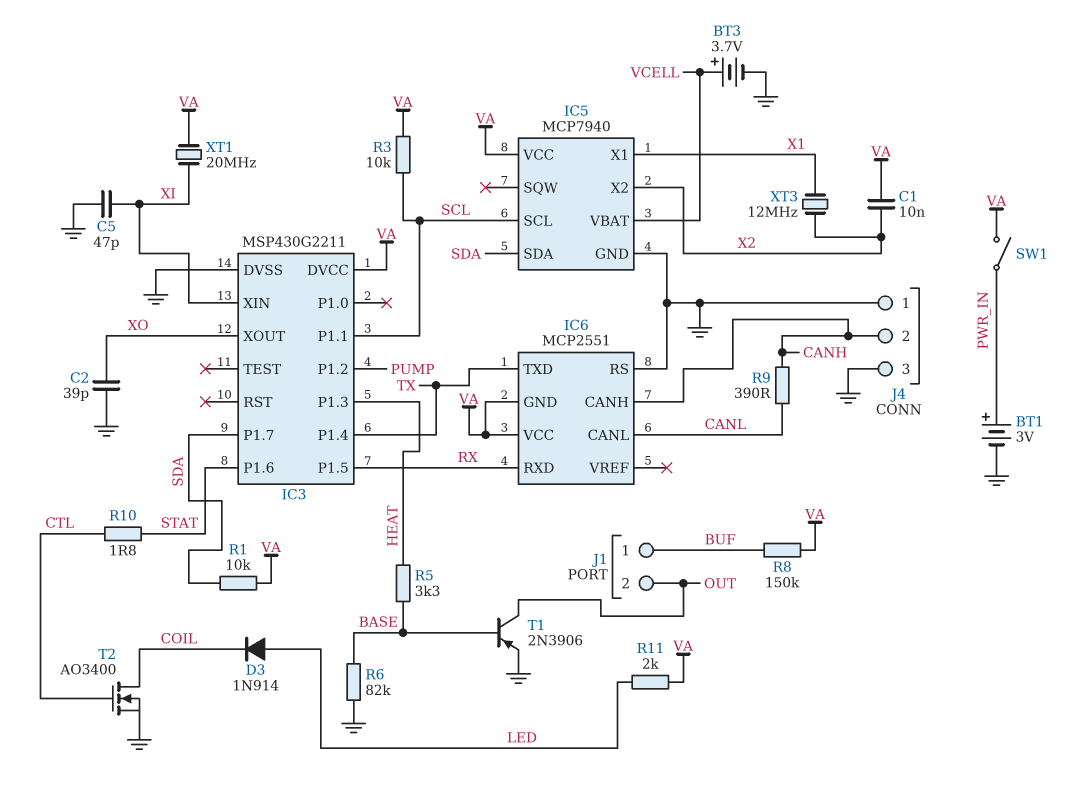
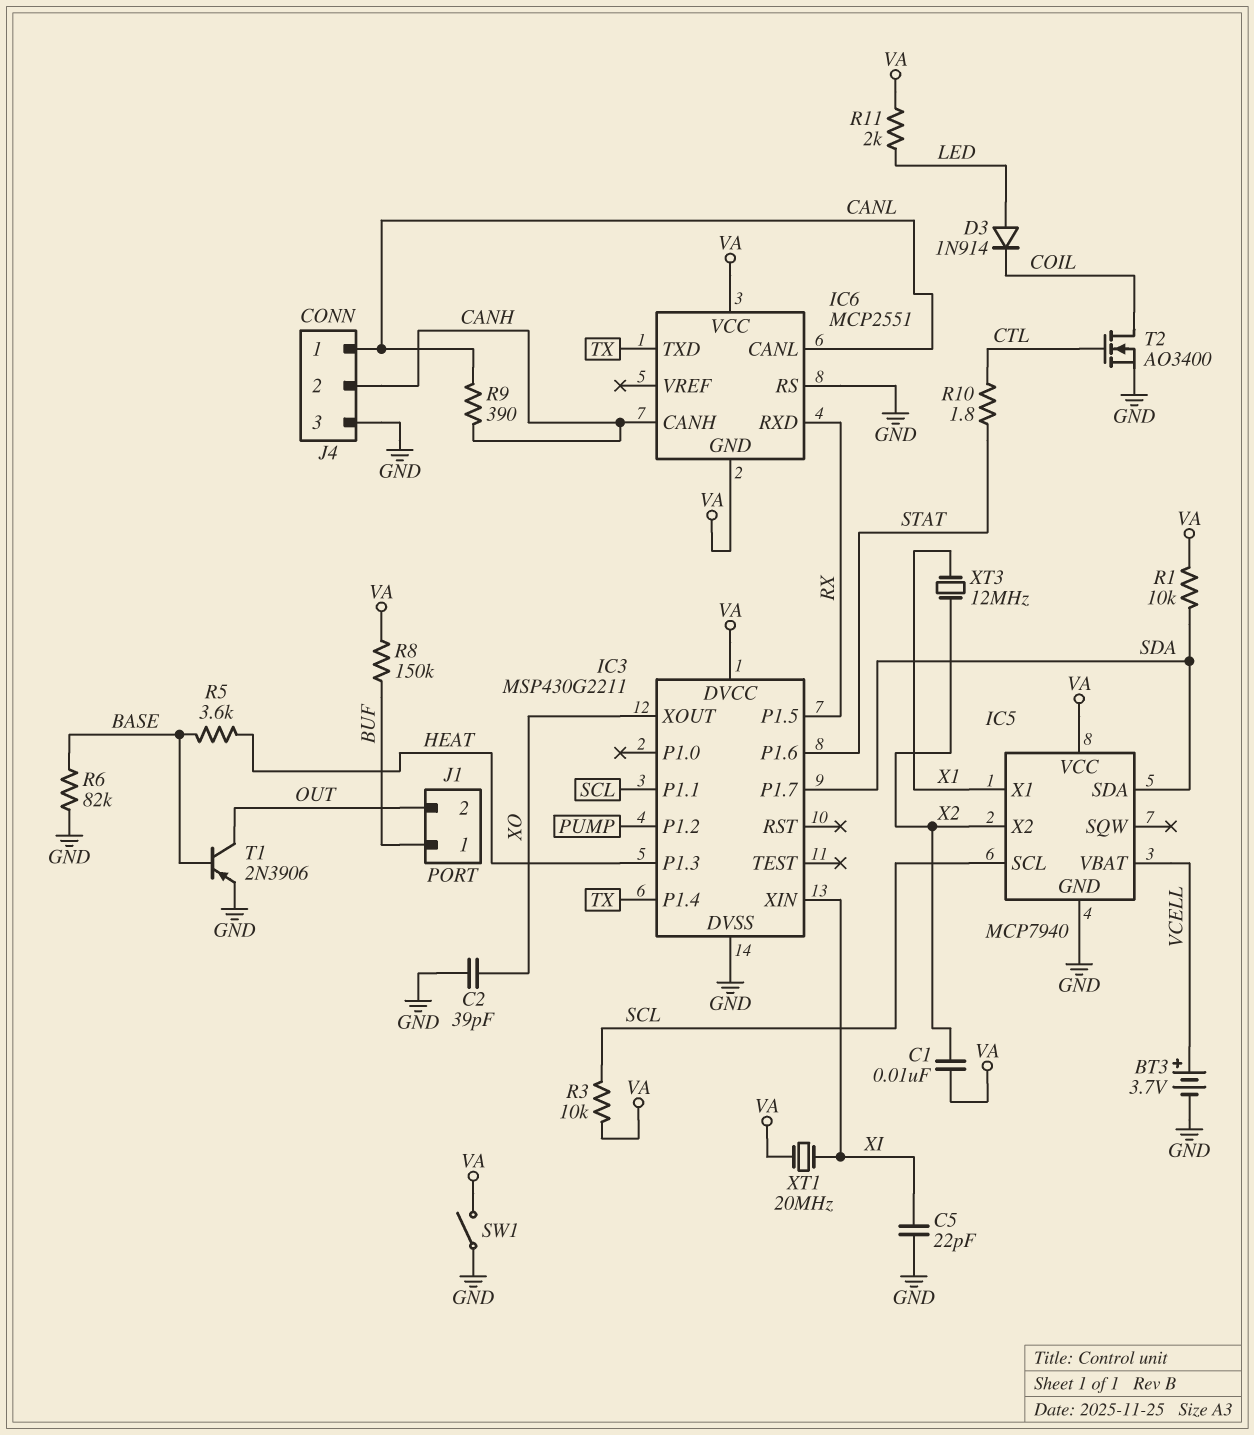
BT1: 3V (plus PWR_IN, minus GND) -> none
C5: 47pF (GND, XI) -> 22pF (GND, XI)
J4 pin 1: GND -> CANL
R5: 3.3k (BASE, HEAT) -> 3.6k (BASE, HEAT)
SW1: switch (PWR_IN, VA) -> switch (GND, VA)

